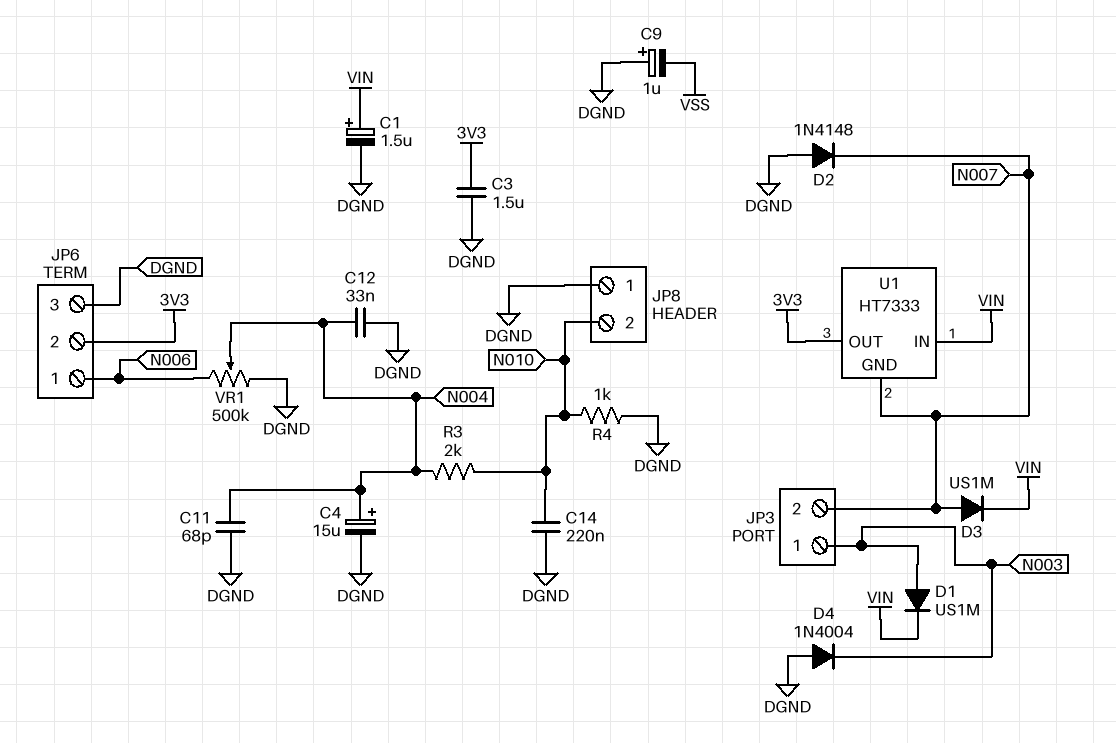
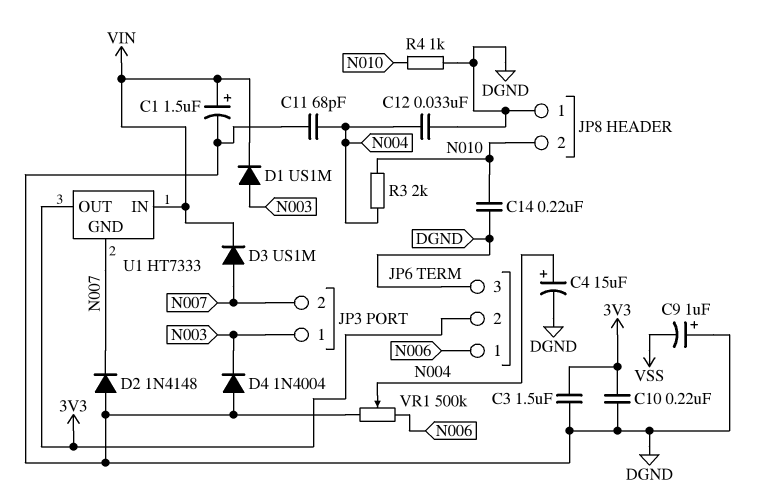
C10: none -> 220nF (3V3, DGND)

